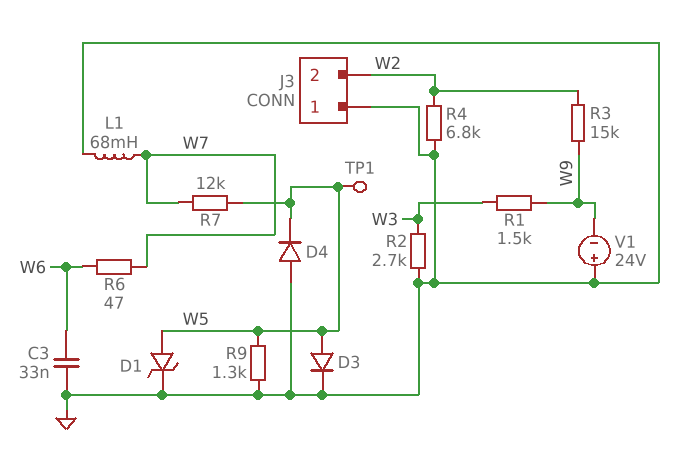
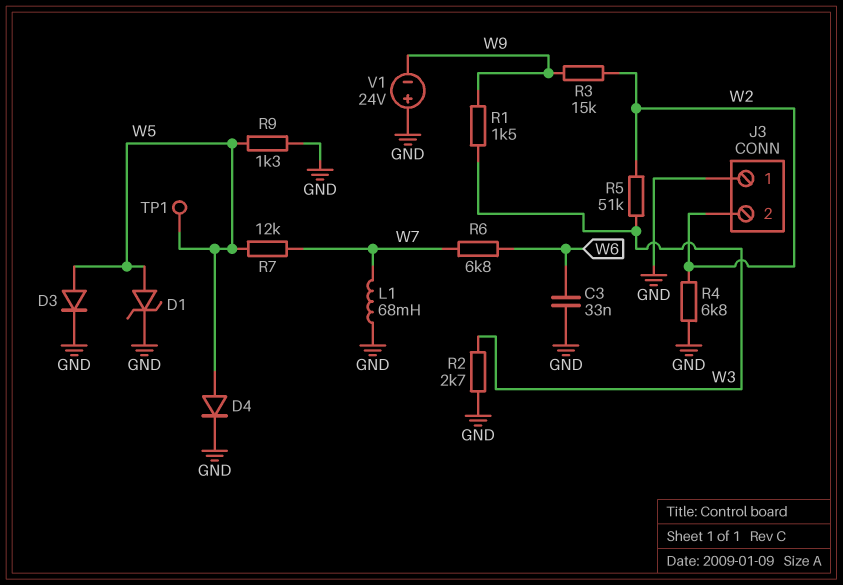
D4: diode (A GND, K W5) -> diode (A W5, K GND)
R5: none -> 51k (W2, W3)
R6: 47 (W6, W7) -> 6.8k (W6, W7)

